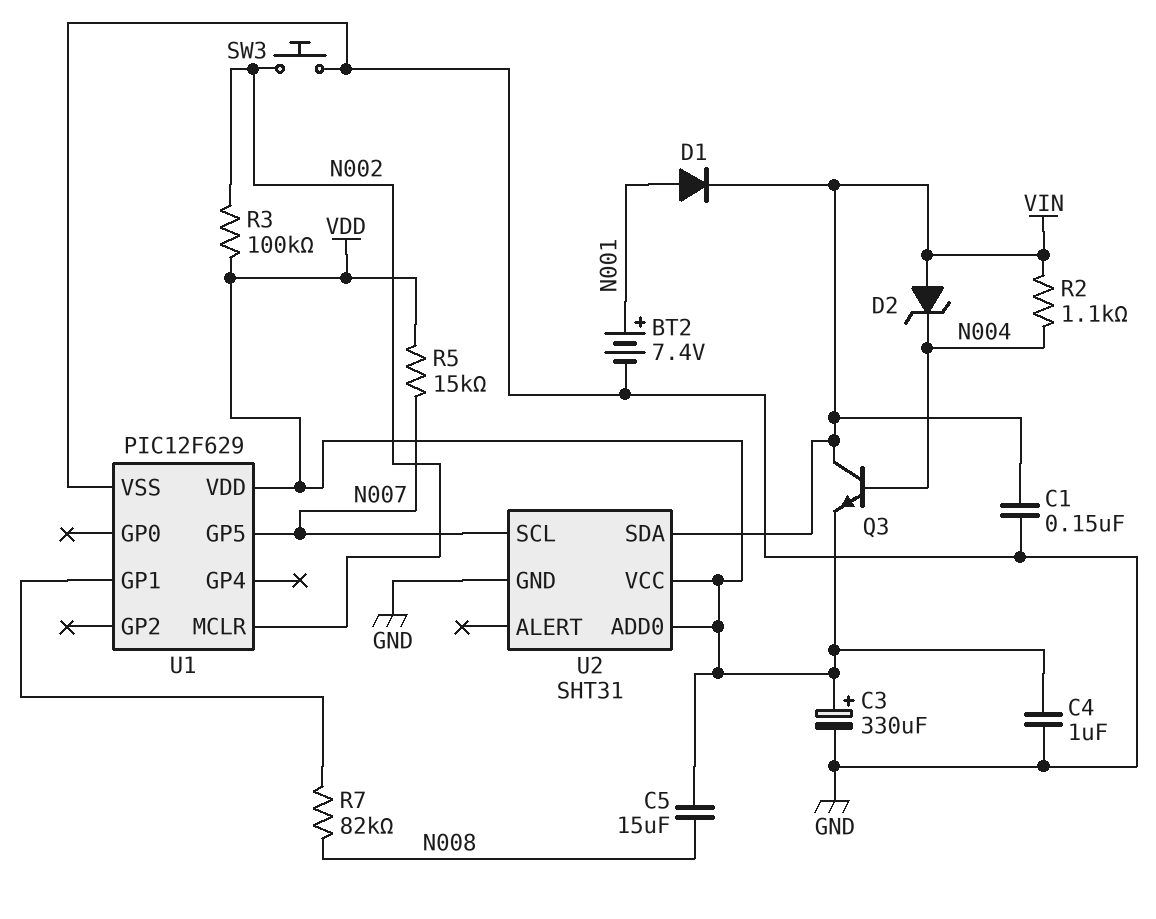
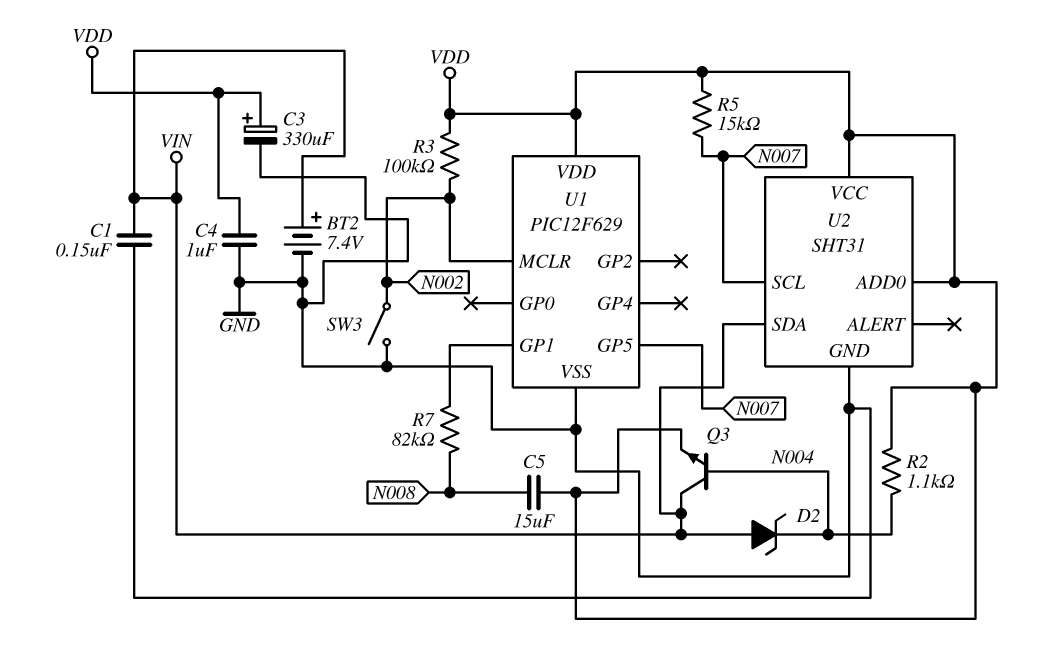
BT2: 7.4V (plus N001, minus GND) -> 7.4V (plus VIN, minus GND)
D1: diode (A N001, K VIN) -> none
R2: 1.1k (N004, VIN) -> 1.1k (N004, VDD)
SW3: button (GND, N002) -> switch (GND, N002)

